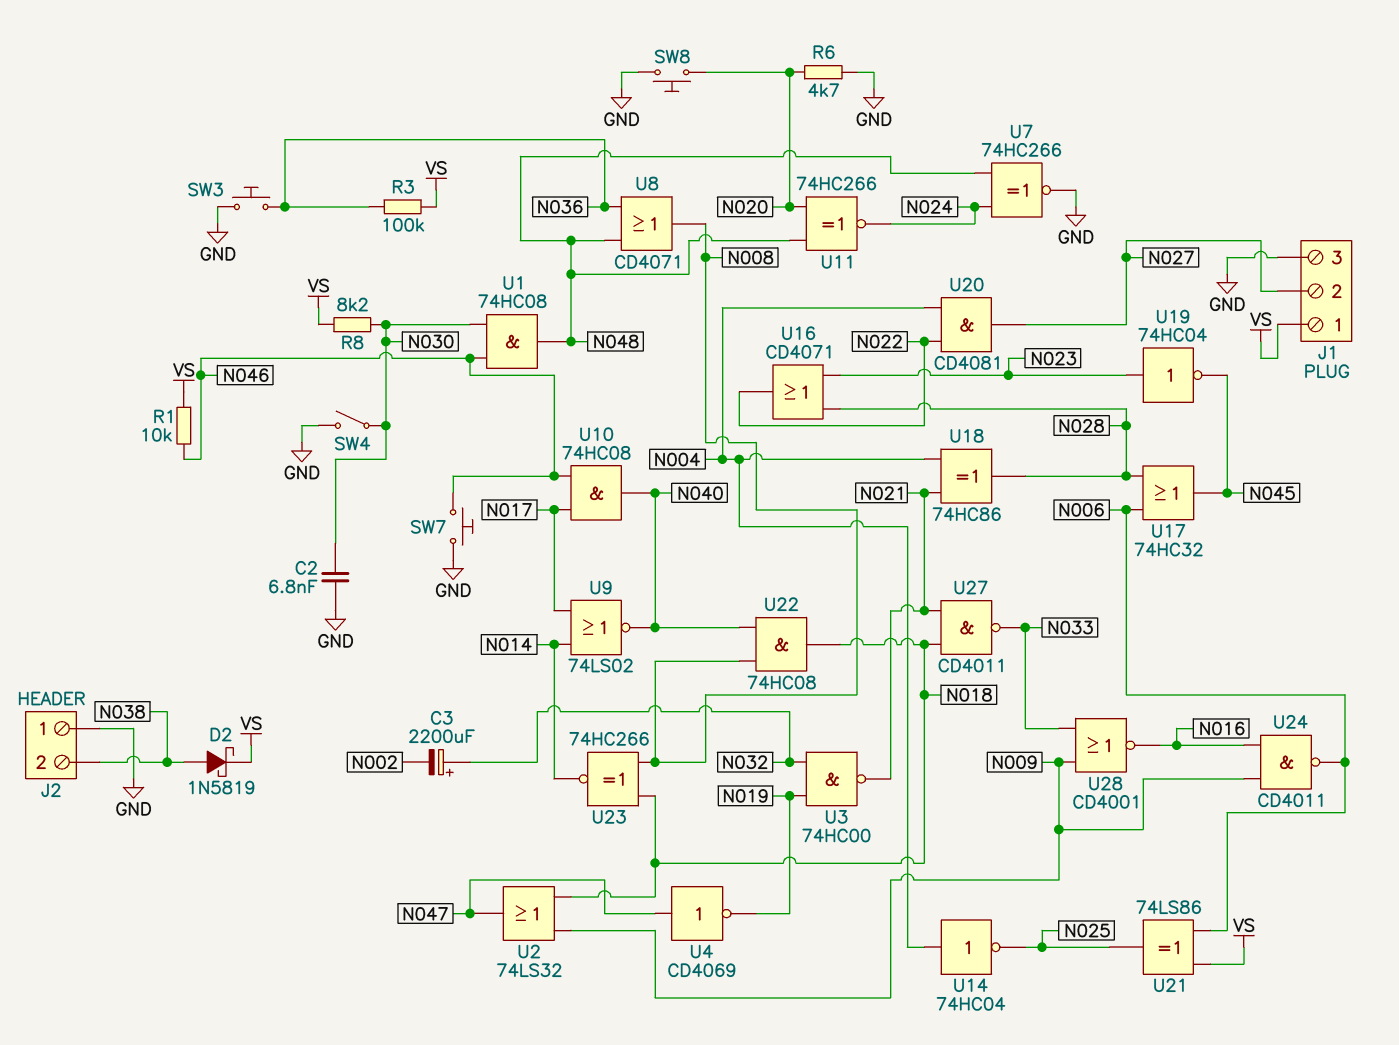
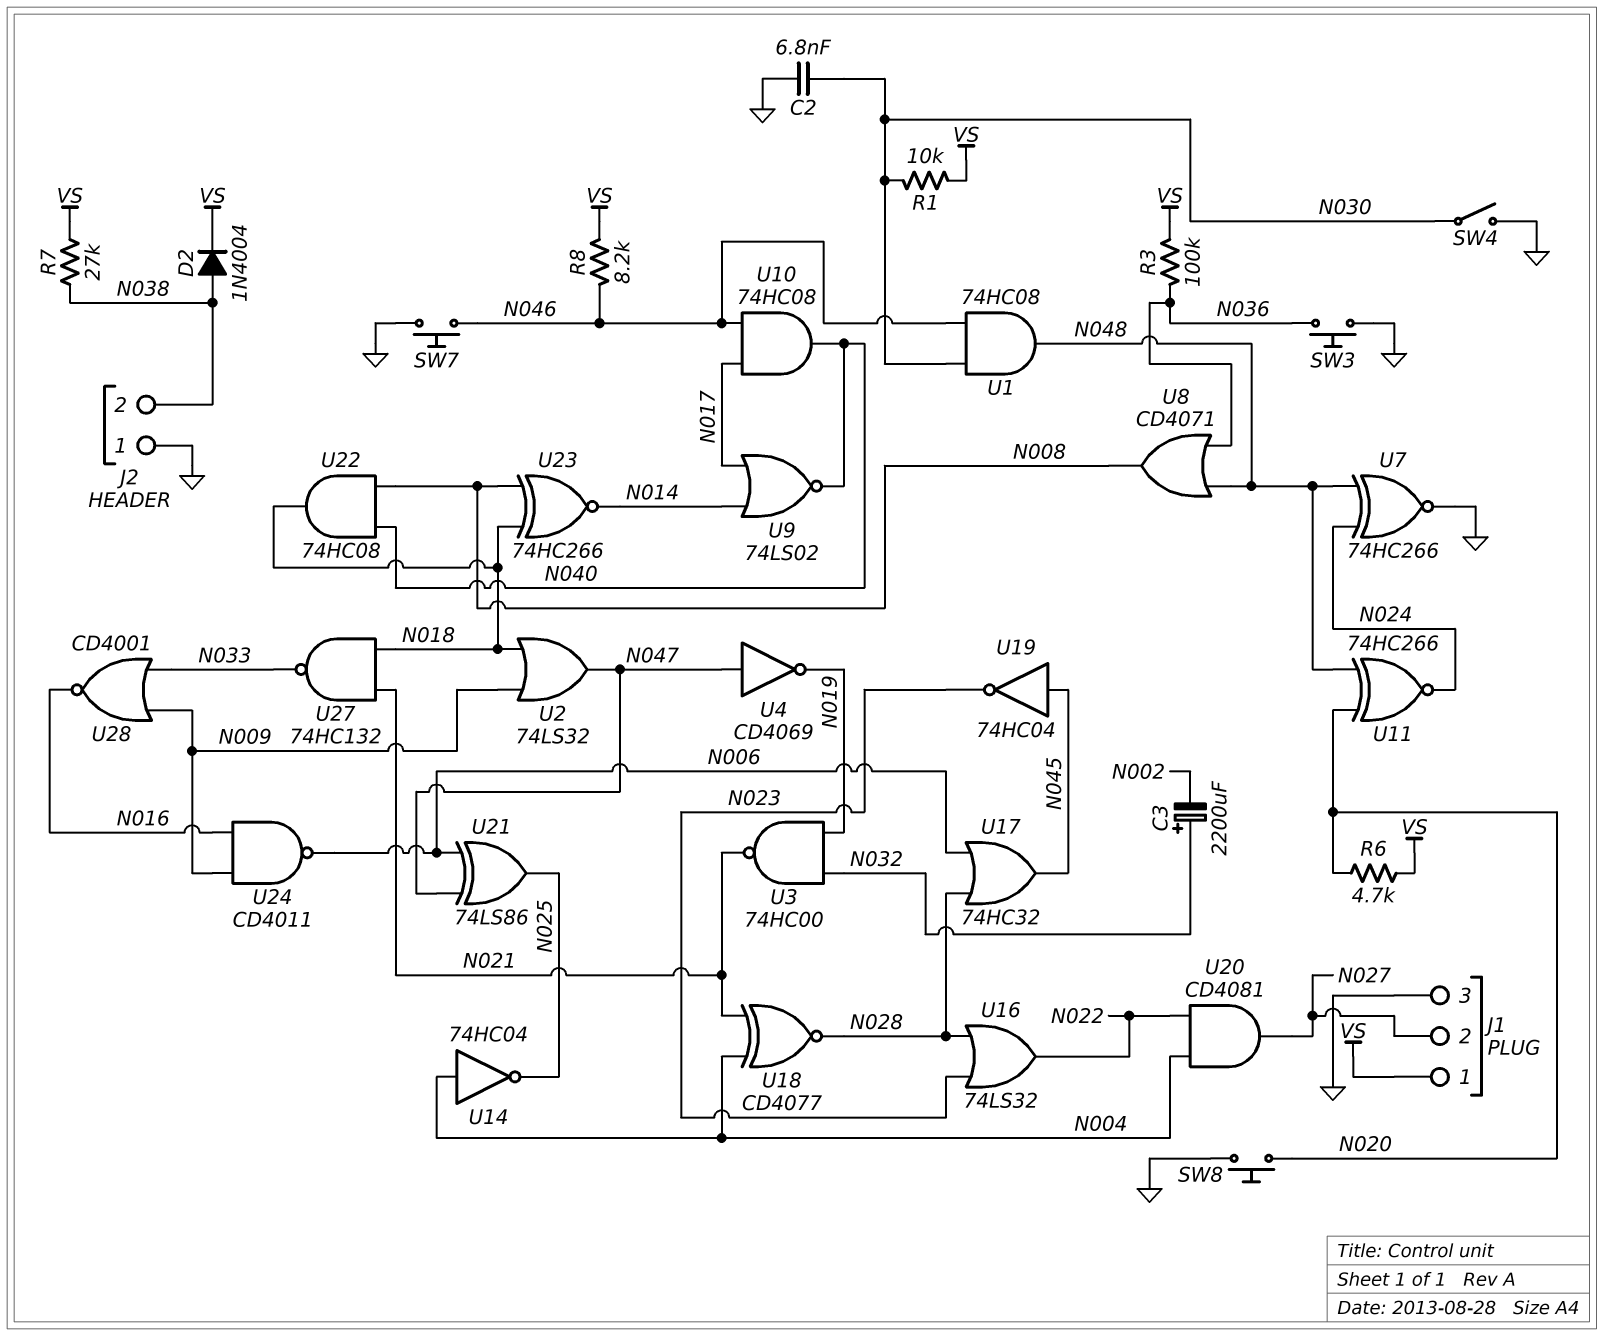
D2: schottky 1N5819 (A N038, K VS) -> diode 1N4004 (A N038, K VS)
R1: 10k (N046, VS) -> 10k (N030, VS)
R6: 4.7k (GND, N020) -> 4.7k (N020, VS)
R7: none -> 27k (N038, VS)
R8: 8.2k (N030, VS) -> 8.2k (N046, VS)
U16: OR CD4071 (in N023, in N028, out N022) -> OR 74LS32 (in N023, in N028, out N022)
U18: XOR 74HC86 (in N004, in N021, out N028) -> XNOR CD4077 (in N004, in N021, out N028)
U19: NOT 74HC04 (in N023, out N045) -> NOT 74HC04 (in N045, out N023)
U21: XOR 74LS86 (in N006, in VS, out N025) -> XOR 74LS86 (in N006, in N047, out N025)
U27: NAND CD4011 (in N018, in N021, out N033) -> NAND 74HC132 (in N018, in N021, out N033)

